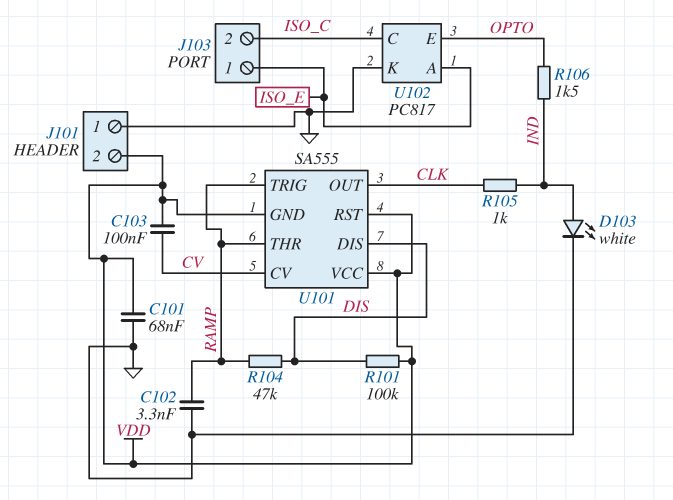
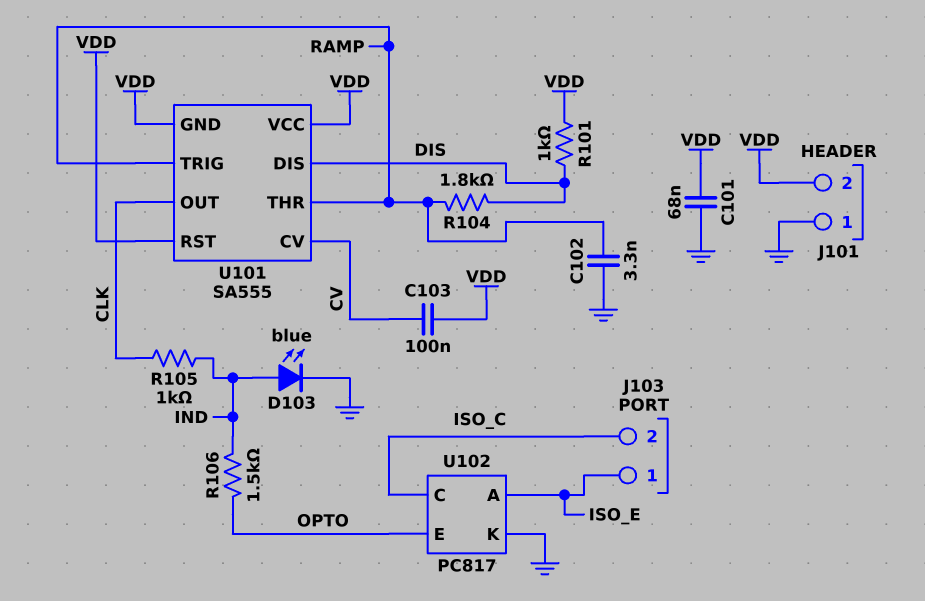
D103: LED white (A IND, K GND) -> LED blue (A IND, K GND)
R101: 100k (DIS, VDD) -> 1k (DIS, VDD)
R104: 47k (DIS, RAMP) -> 1.8k (DIS, RAMP)

